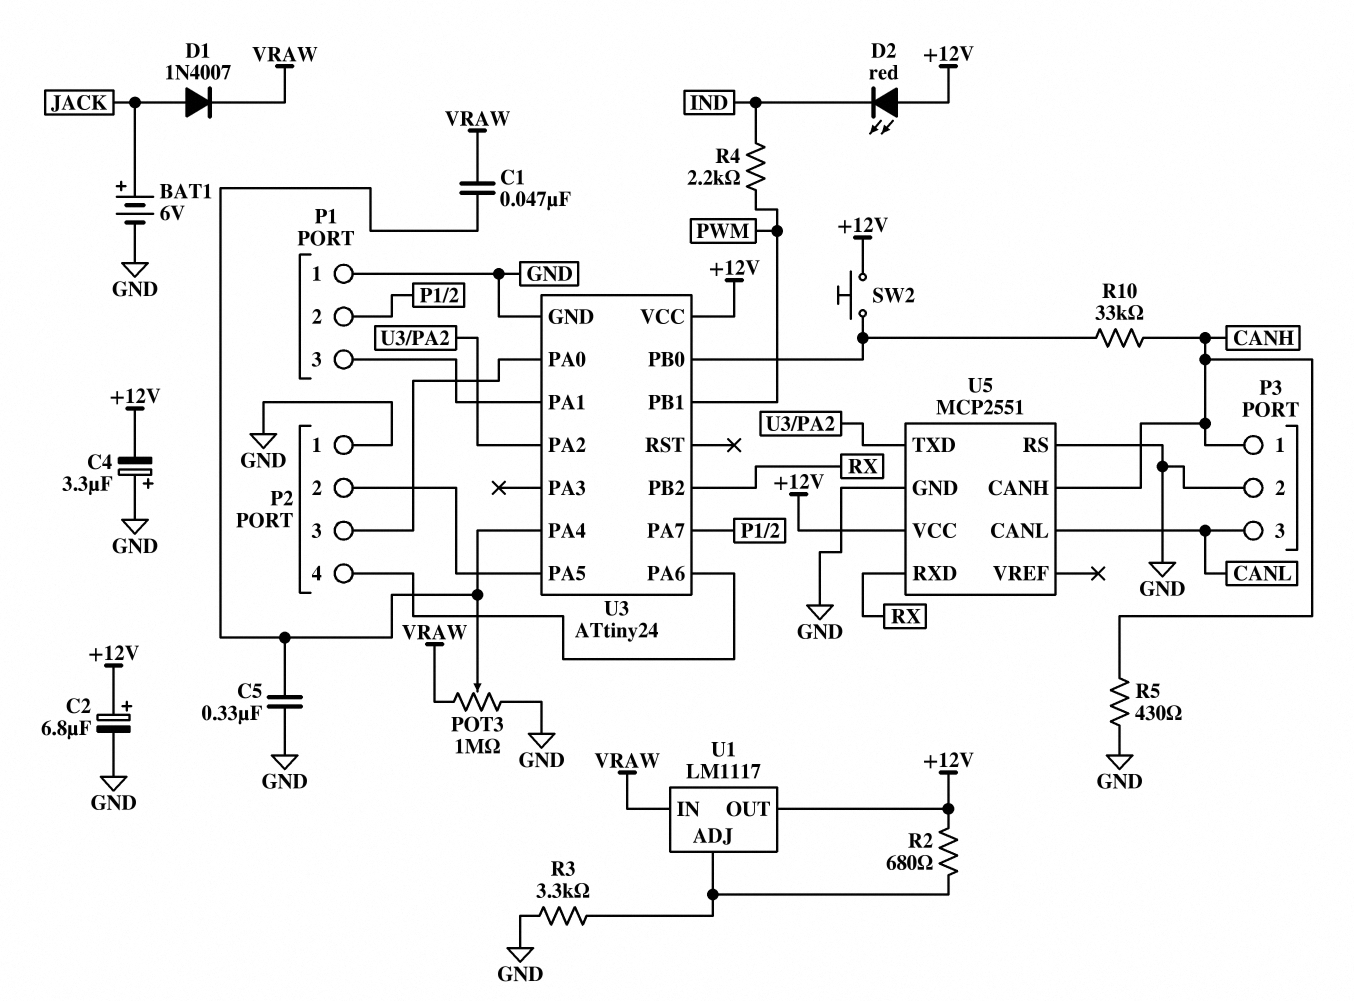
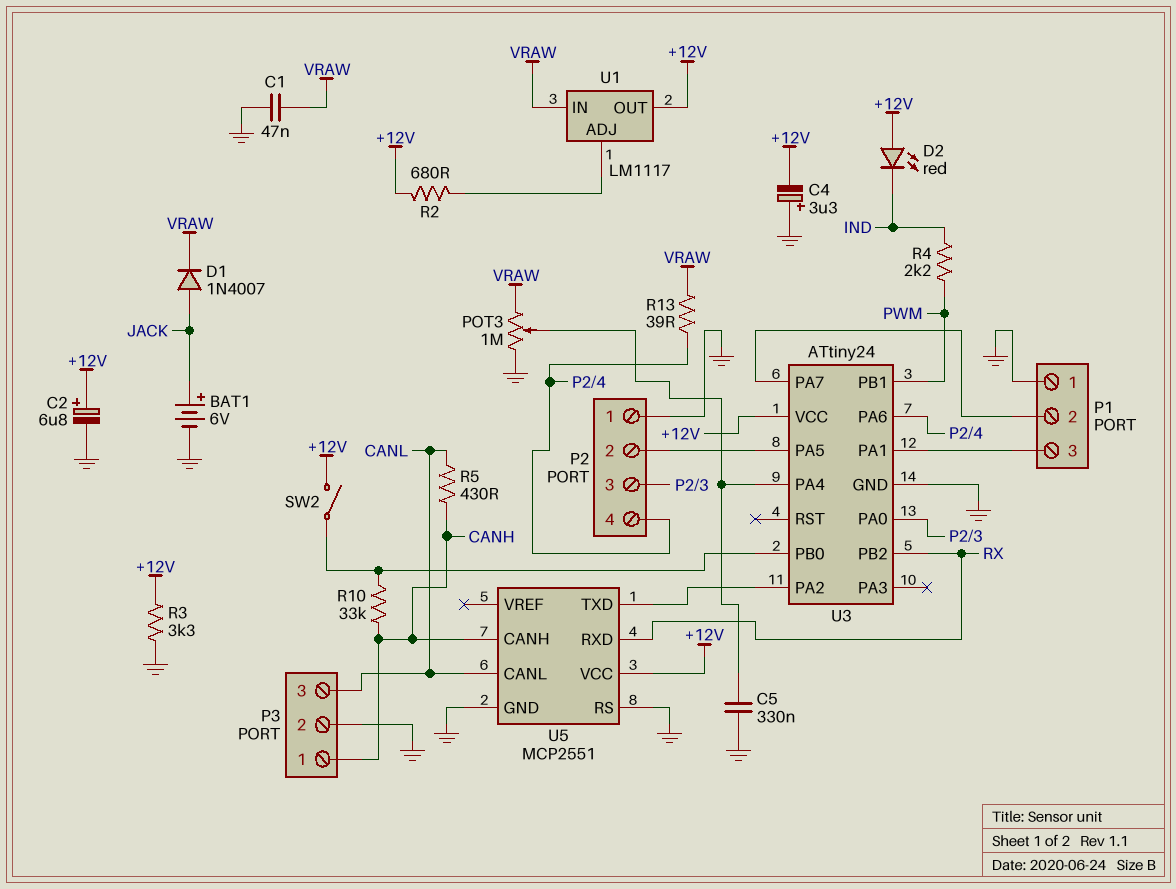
C1: 47nF (U3/PA4, VRAW) -> 47nF (GND, VRAW)
R3: 3.3k (GND, U1/ADJ) -> 3.3k (+12V, GND)
R5: 430 (CANH, GND) -> 430 (CANH, CANL)
R13: none -> 39 (P2/4, VRAW)
SW2: button (+12V, U3/PB0) -> switch (+12V, U3/PB0)

